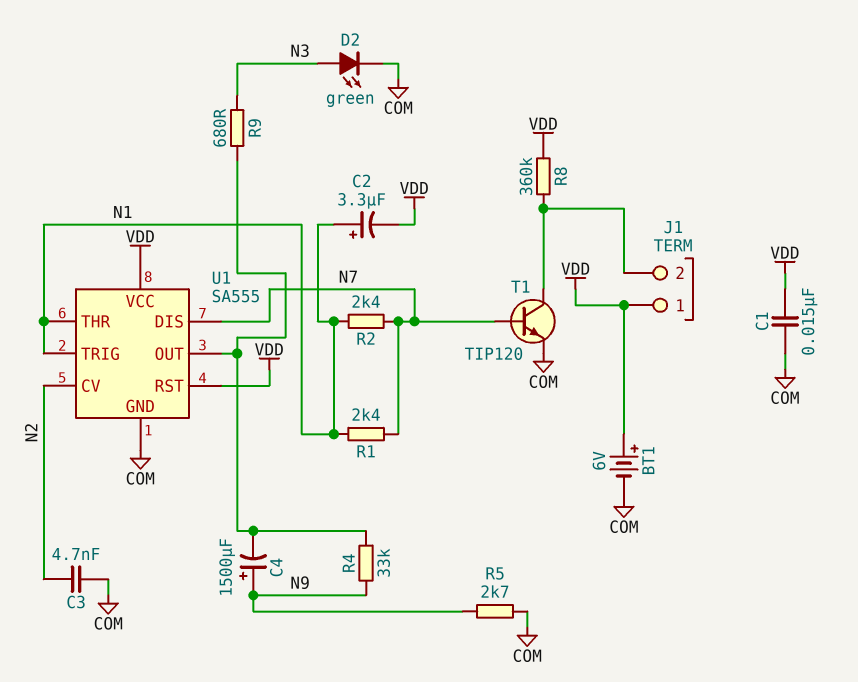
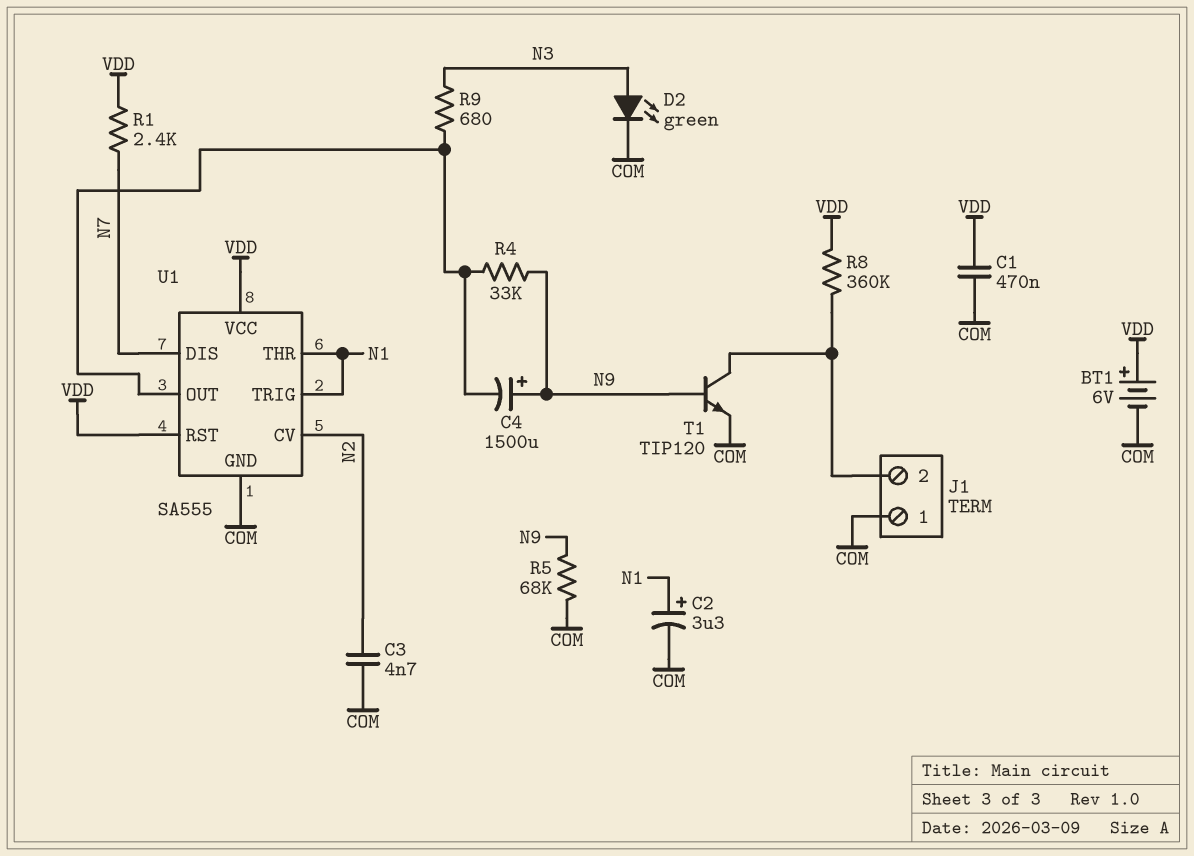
C1: 15nF (COM, VDD) -> 470nF (COM, VDD)
C2: 3.3uF (plus N1, minus VDD) -> 3.3uF (plus N1, minus COM)
J1 pin 1: VDD -> COM
R1: 2.4k (N1, N7) -> 2.4k (N7, VDD)
R2: 2.4k (N1, N7) -> none
R5: 2.7k (COM, N9) -> 68k (COM, N9)
T1: NPN TIP120 (B N7, C J1/2, E COM) -> NPN TIP120 (B N9, C J1/2, E COM)

